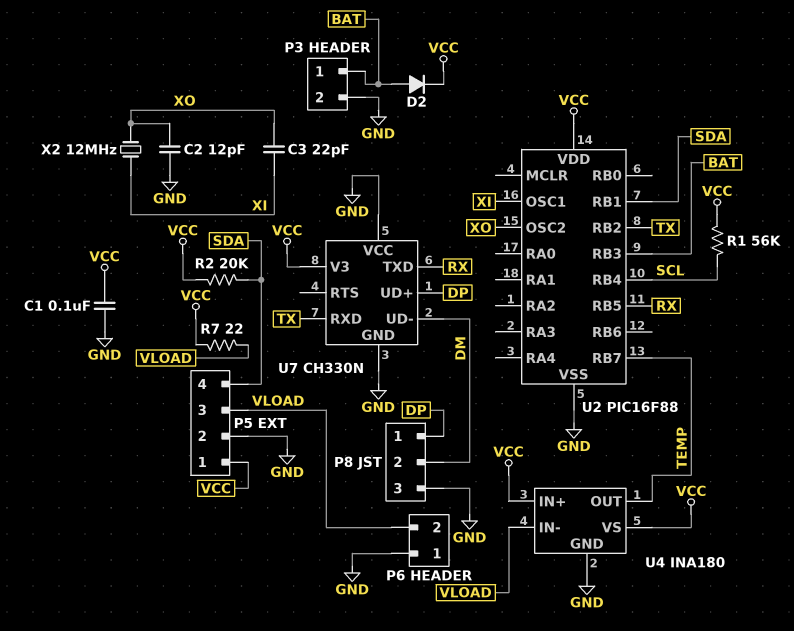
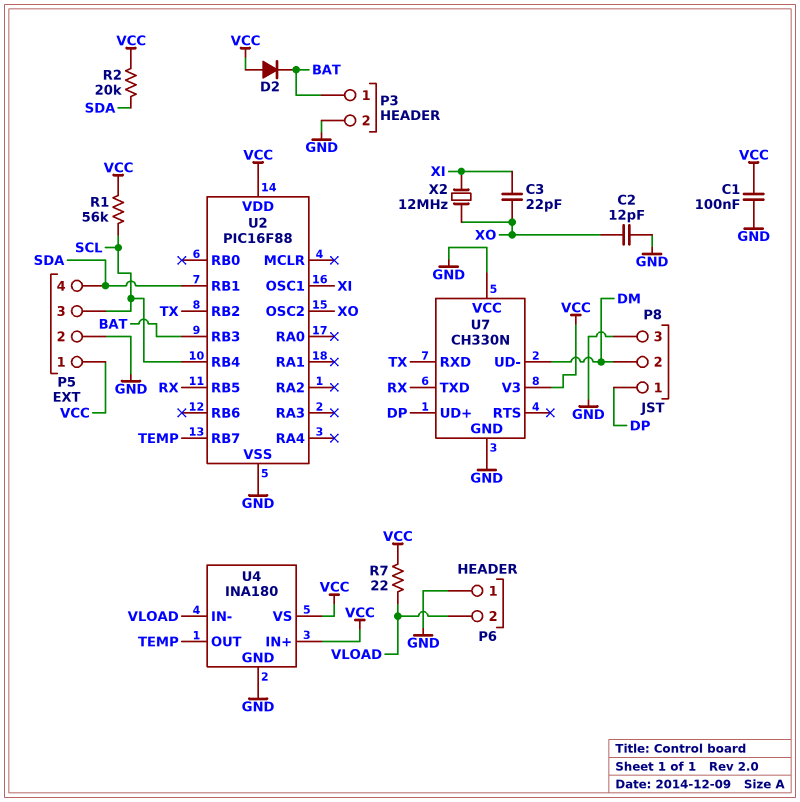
D2: diode (A BAT, K VCC) -> diode (A VCC, K BAT)
P5 pin 3: VLOAD -> SCL

